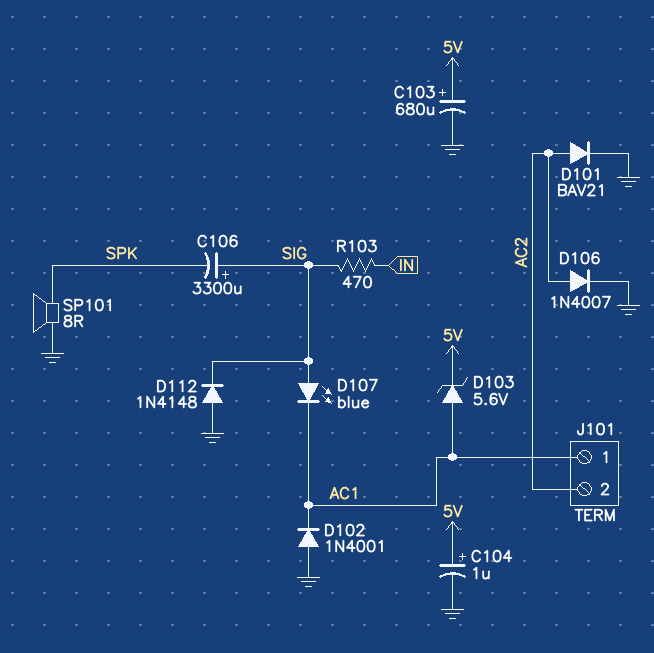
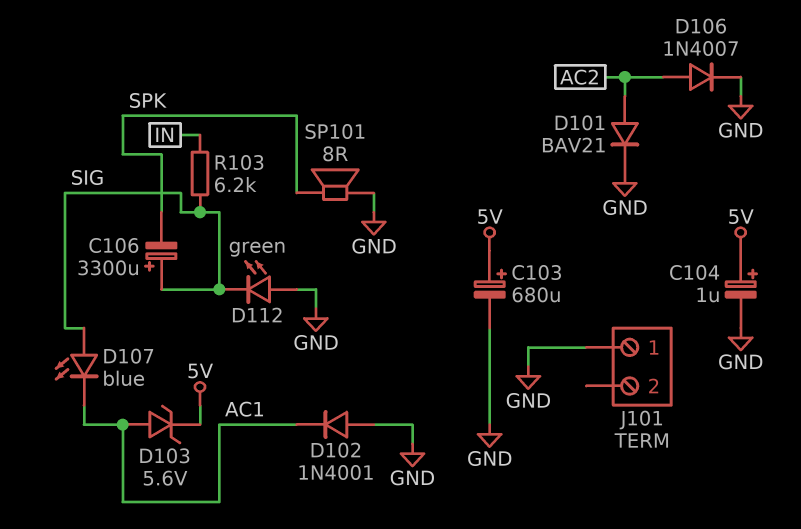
D112: diode 1N4148 (A GND, K SIG) -> LED green (A GND, K SIG)
J101 pin 1: AC1 -> GND
J101 pin 2: AC2 -> none
R103: 470 (IN, SIG) -> 6.2k (IN, SIG)

